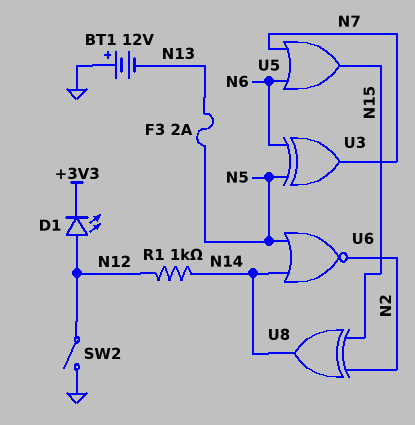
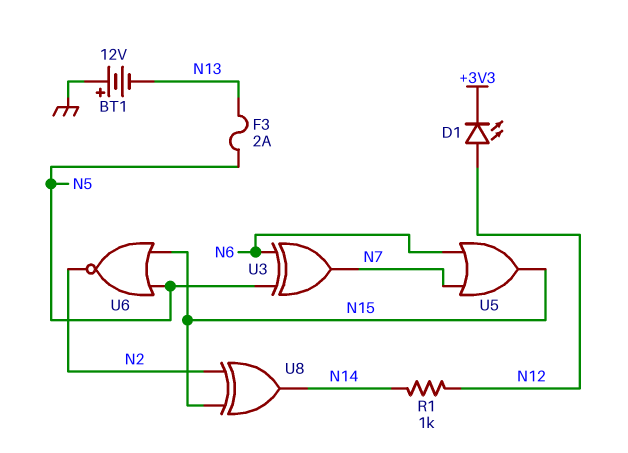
SW2: switch (GND, N12) -> none
U6: NOR (in N5, in N14, out N2) -> NOR (in N5, in N15, out N2)

